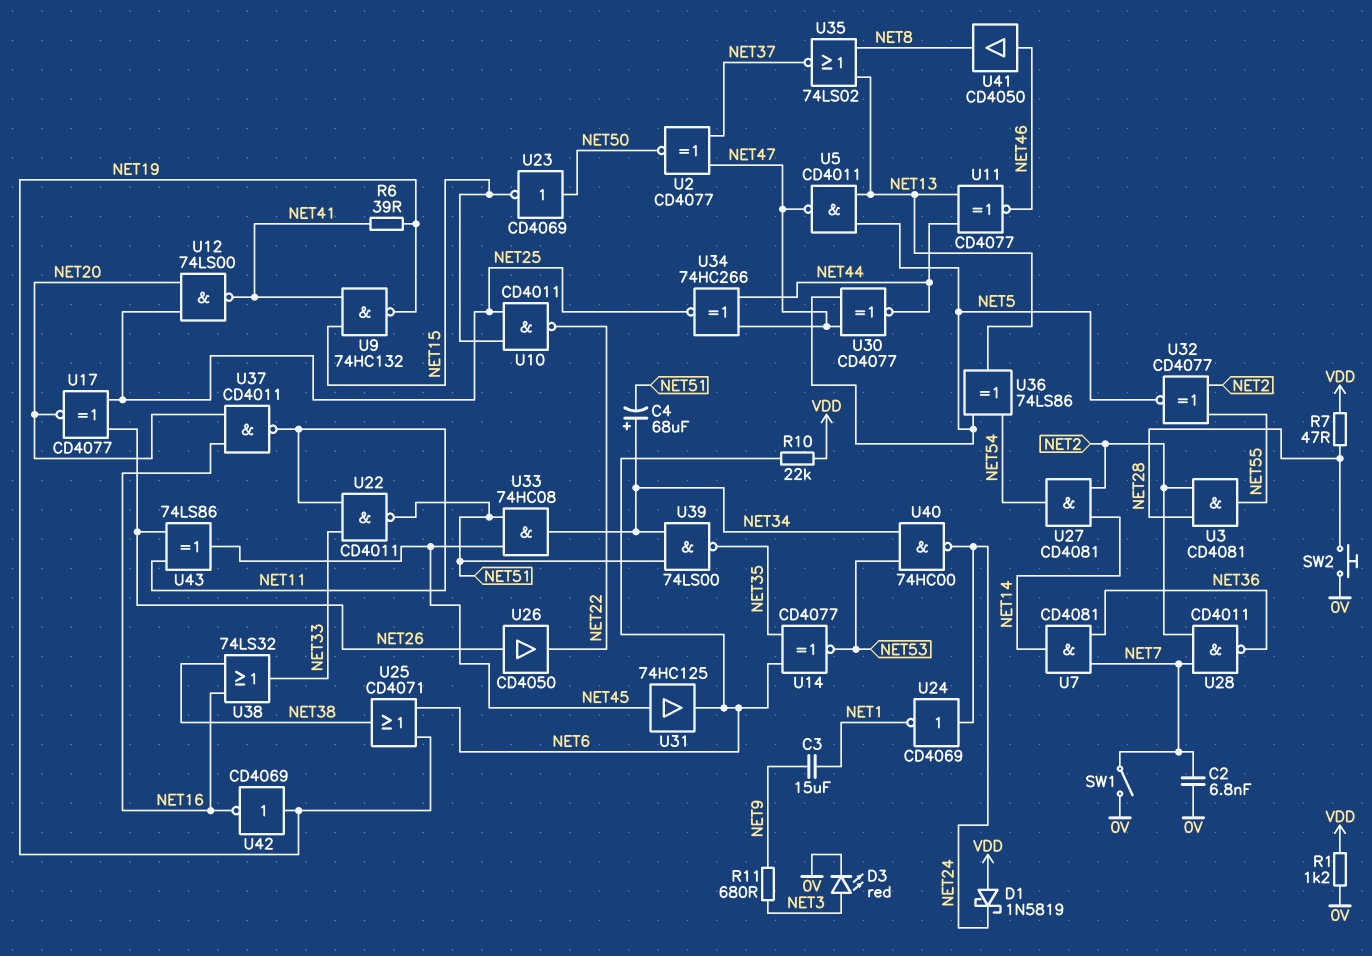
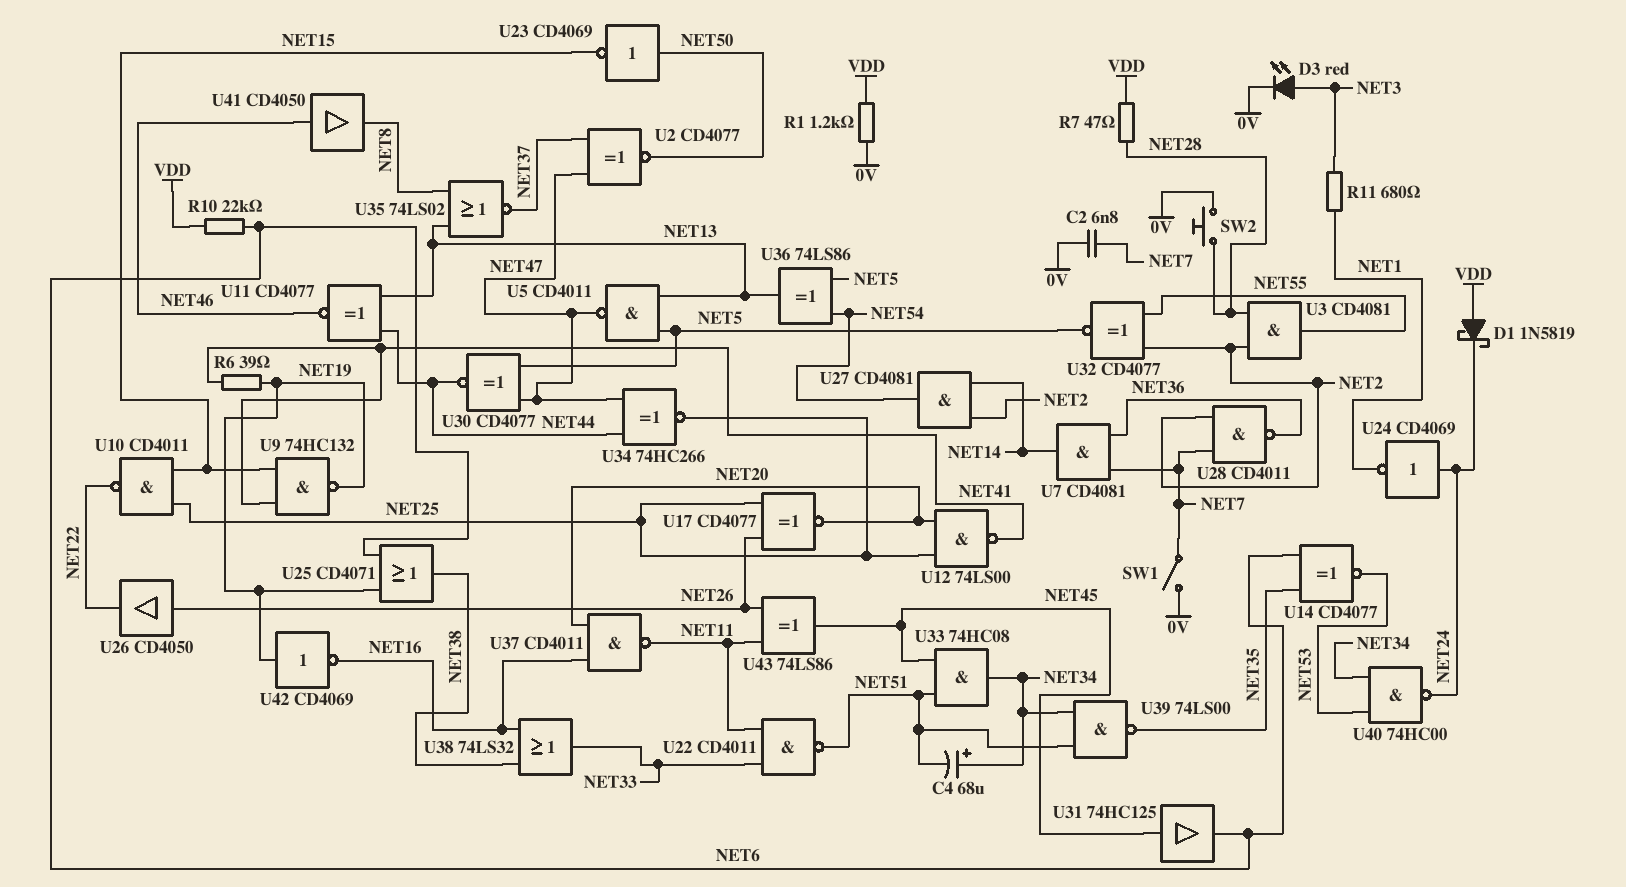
C3: 15uF (NET1, NET9) -> none
R11: 680 (NET3, NET9) -> 680 (NET1, NET3)

